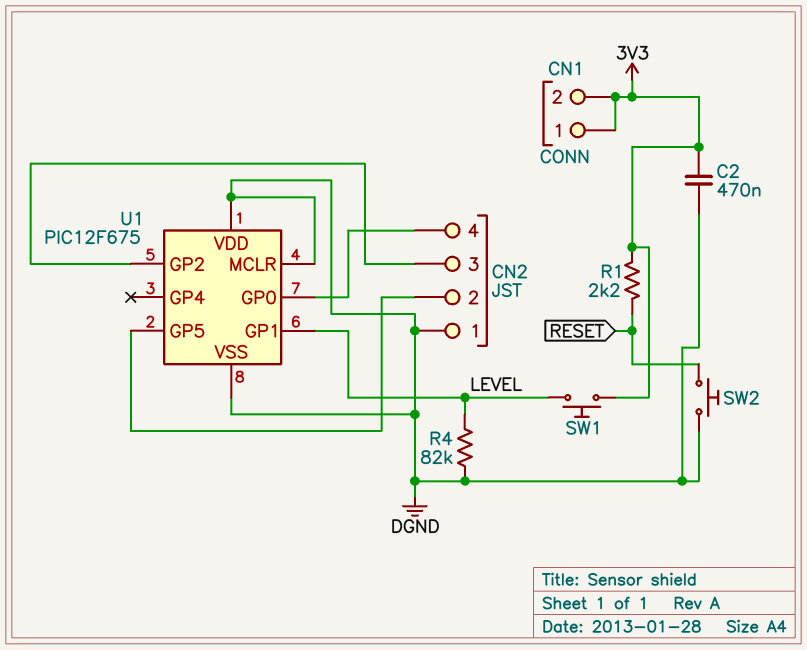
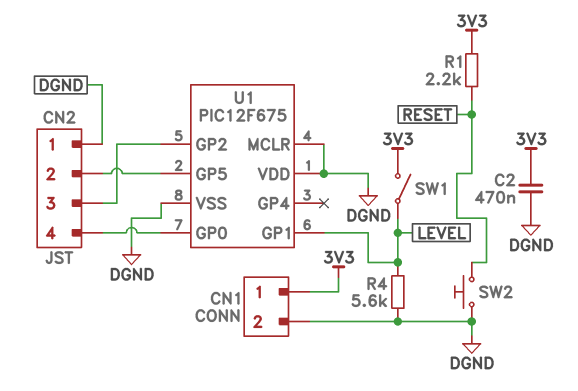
CN1 pin 2: 3V3 -> DGND
R4: 82k (DGND, LEVEL) -> 5.6k (DGND, LEVEL)
SW1: button (3V3, LEVEL) -> switch (3V3, LEVEL)

